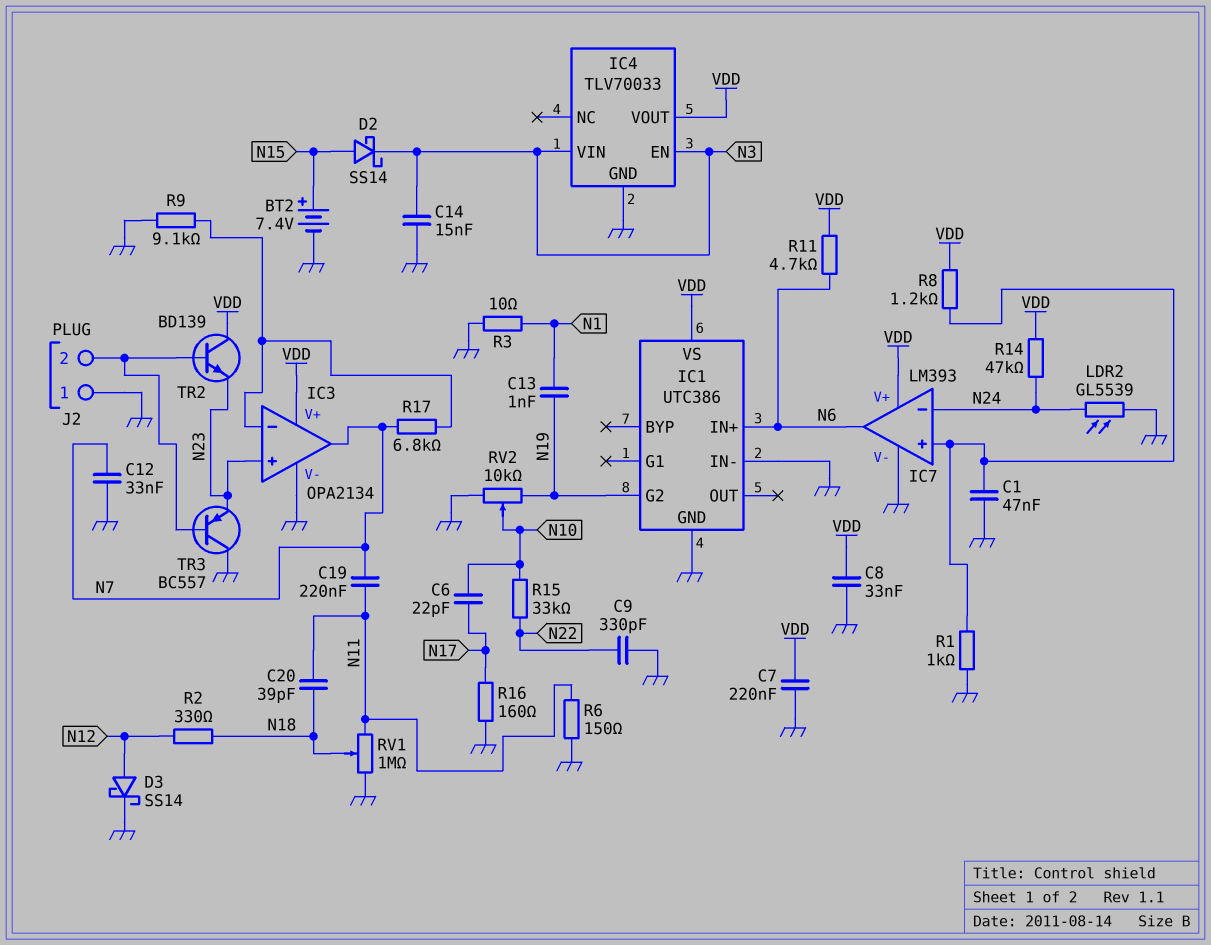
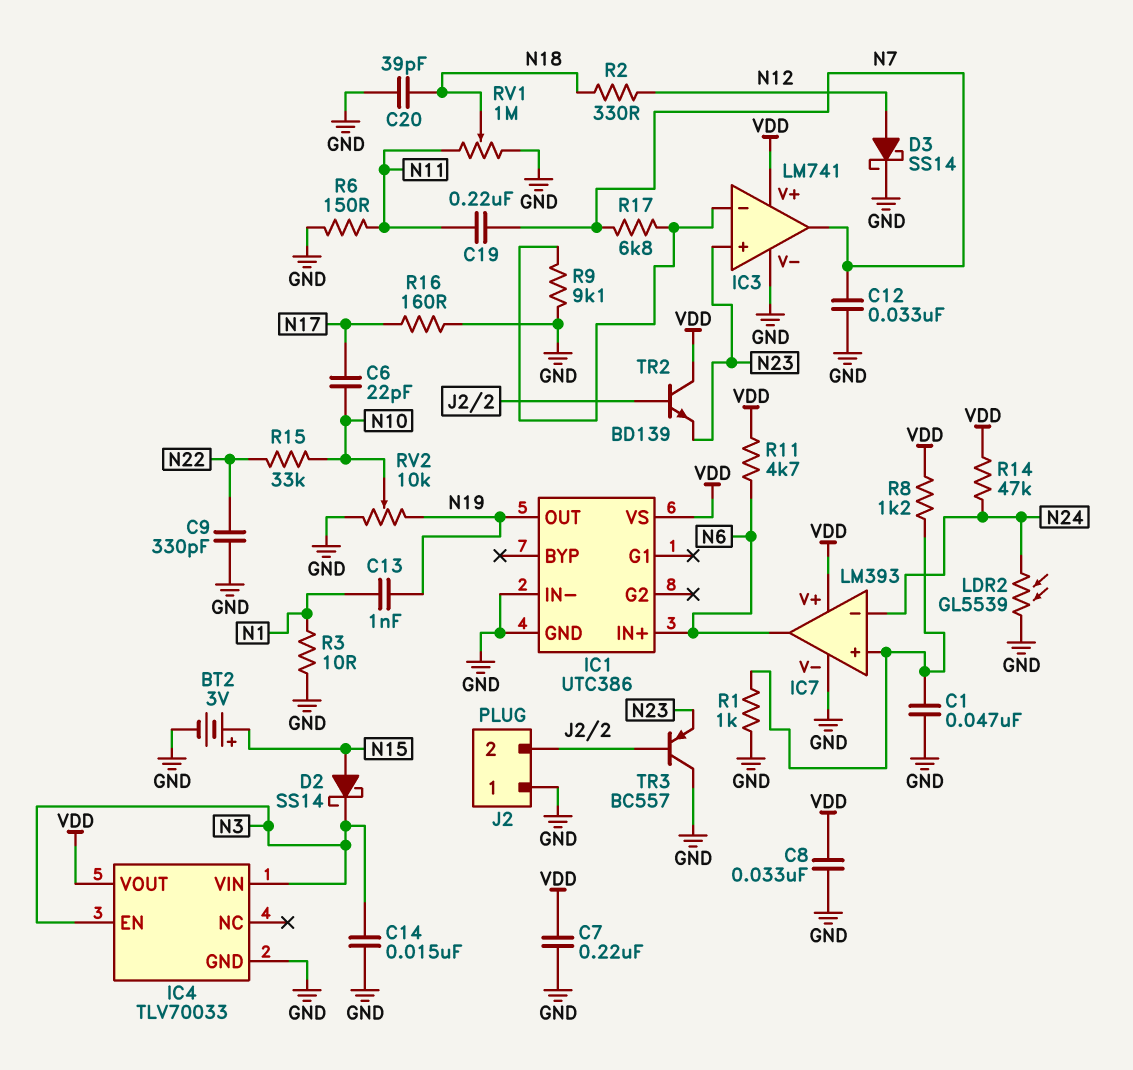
BT2: 7.4V (plus N15, minus GND) -> 3V (plus N15, minus GND)
C20: 39pF (N11, N18) -> 39pF (GND, N18)
IC1 pin G2: N19 -> none
IC1 pin OUT: none -> N19
IC3: OPA2134 -> LM741

